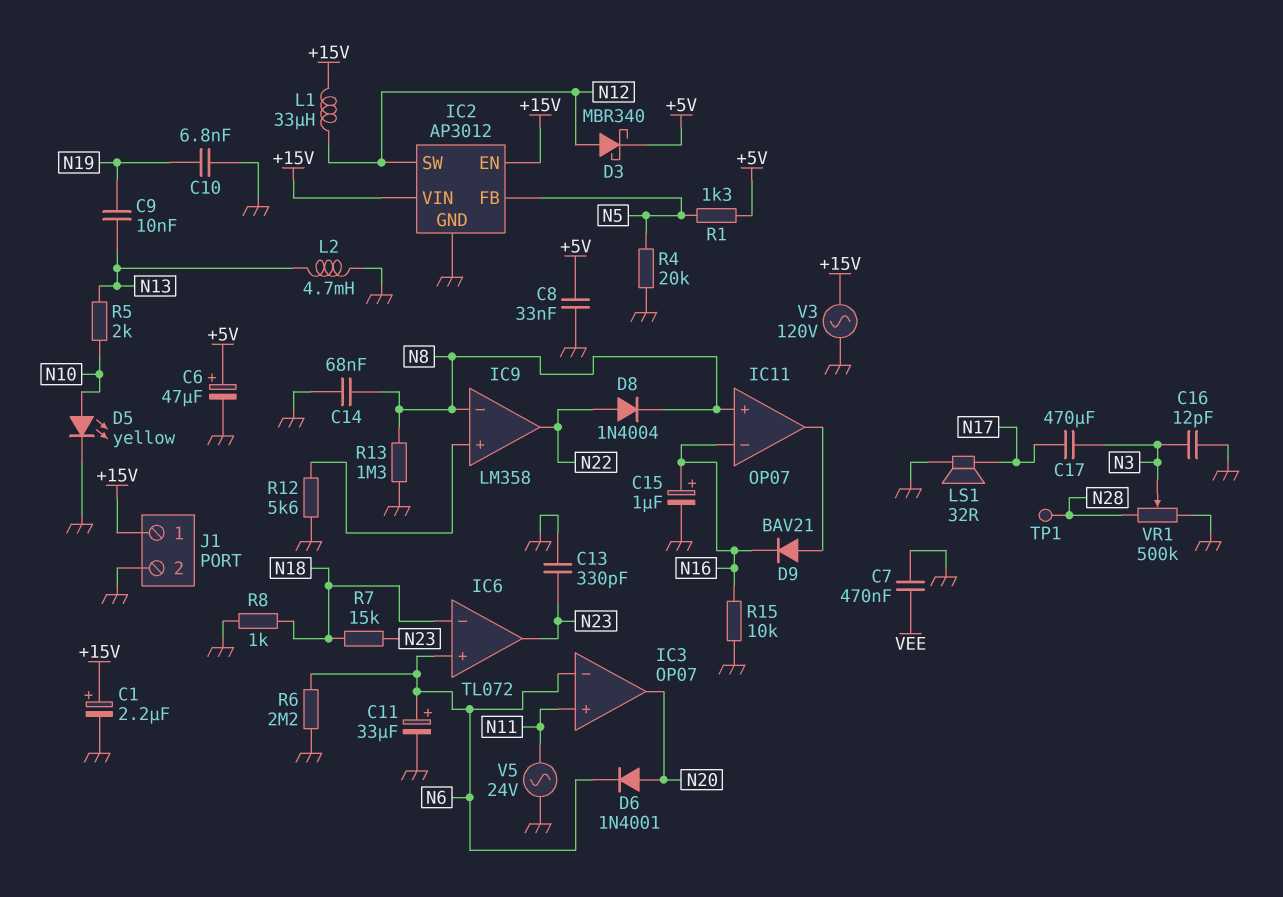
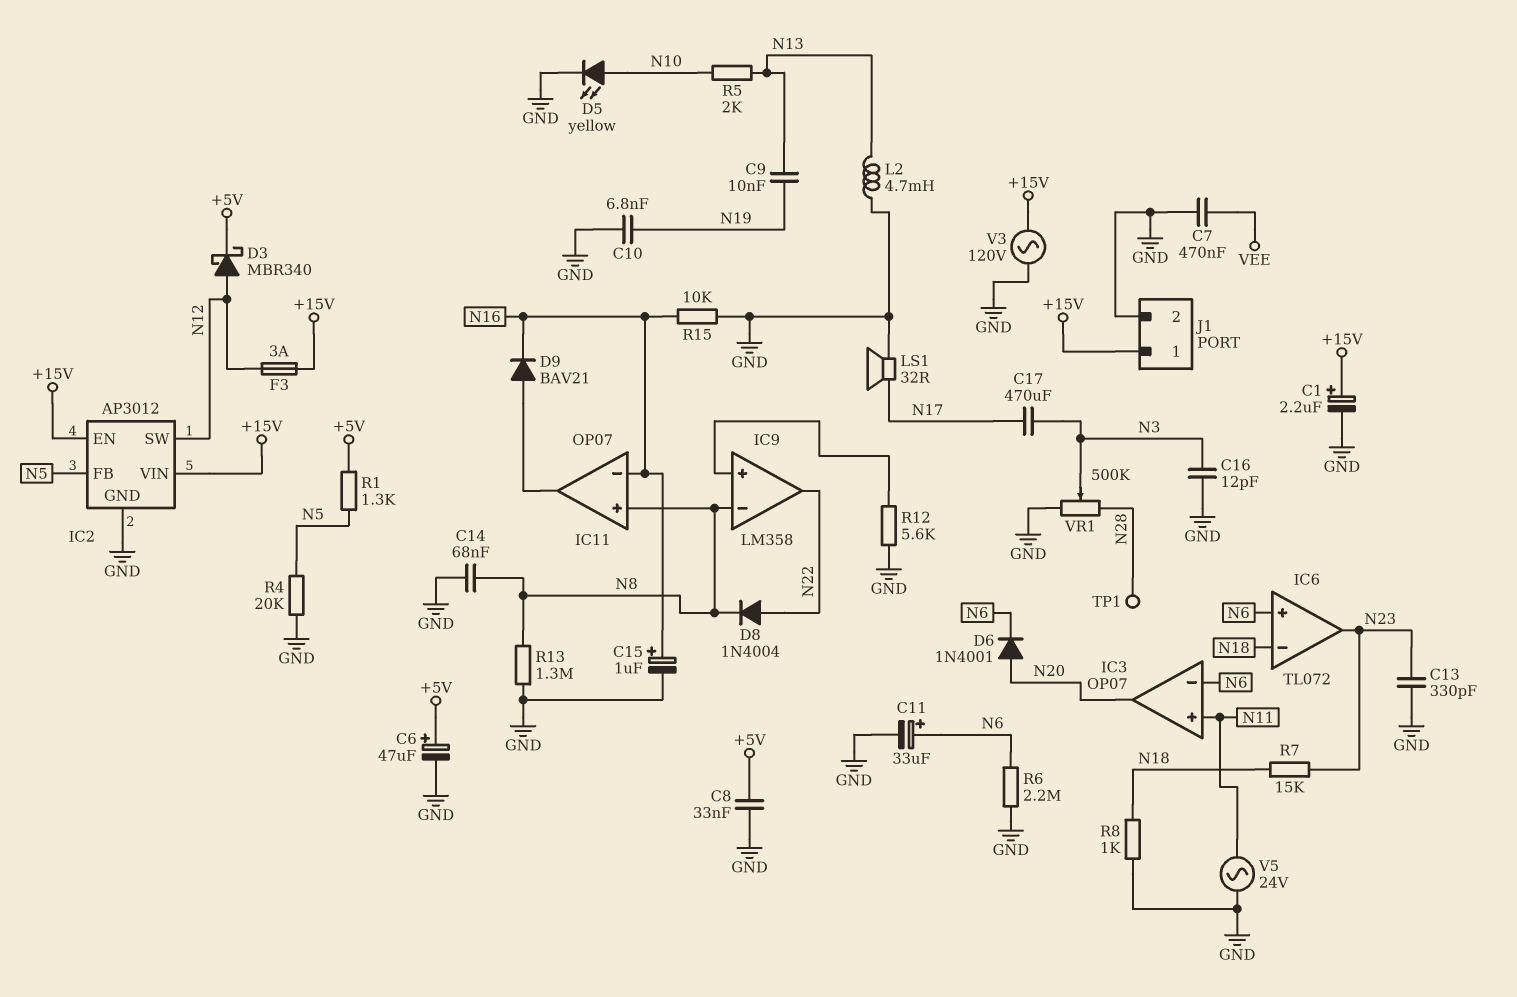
F3: none -> 3A (+15V, N12)
L1: 33uH (+15V, N12) -> none

